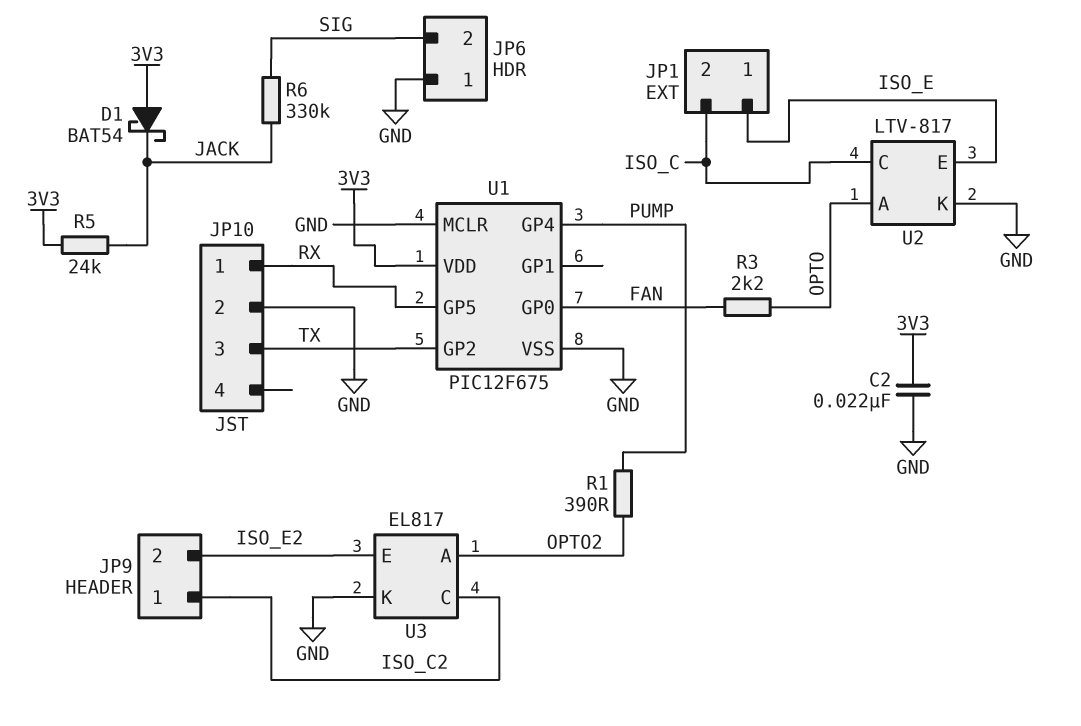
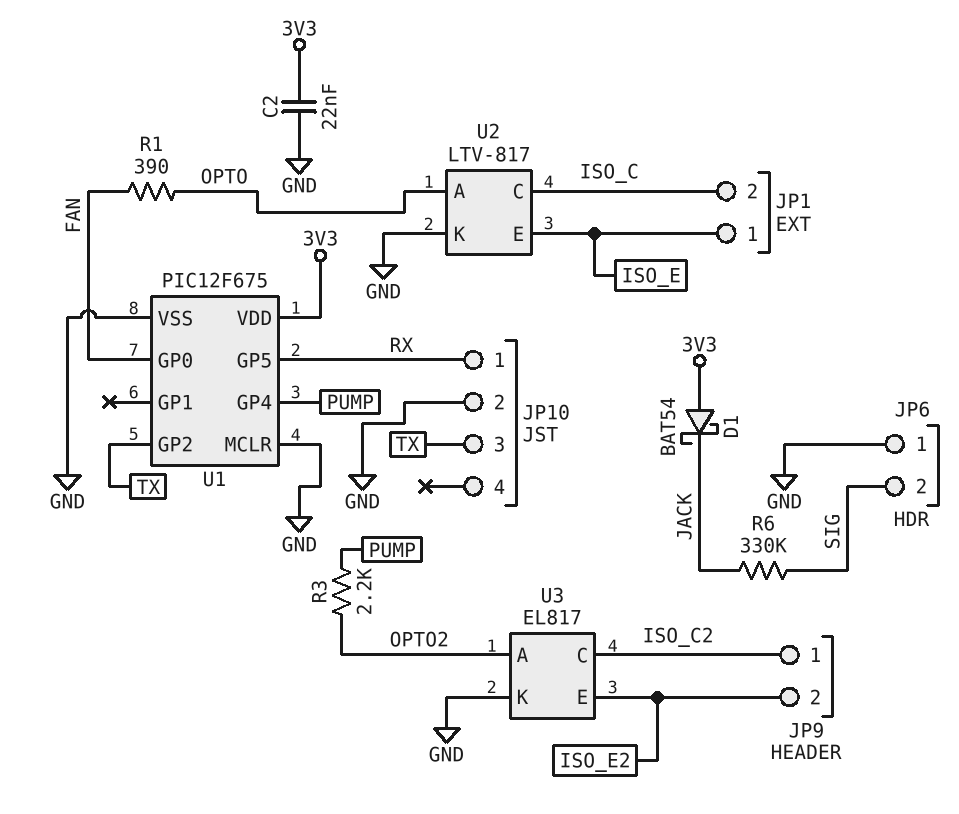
R1: 390 (OPTO2, PUMP) -> 390 (FAN, OPTO)
R3: 2.2k (FAN, OPTO) -> 2.2k (OPTO2, PUMP)
R5: 24k (3V3, JACK) -> none

